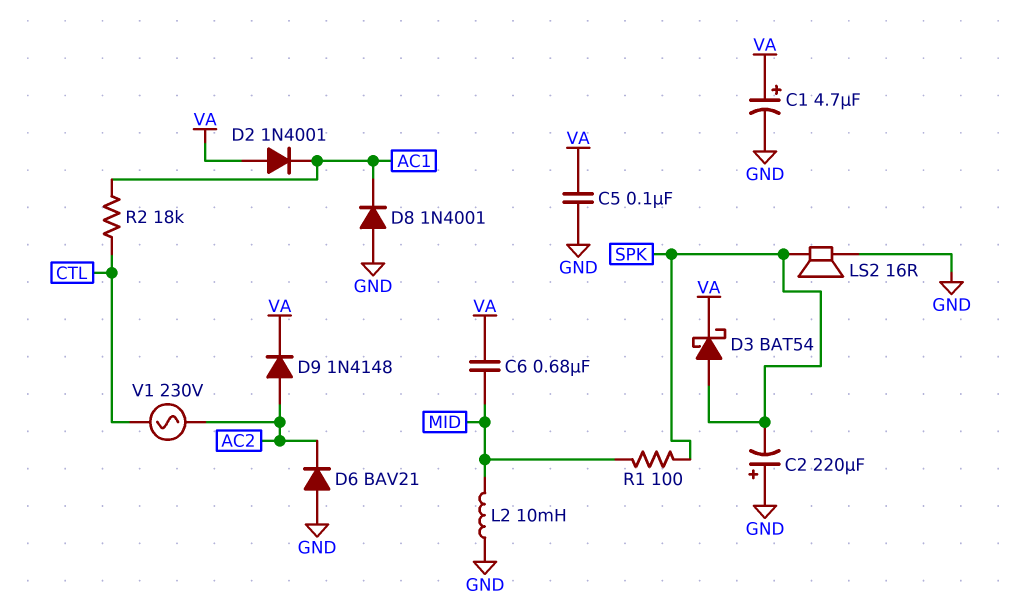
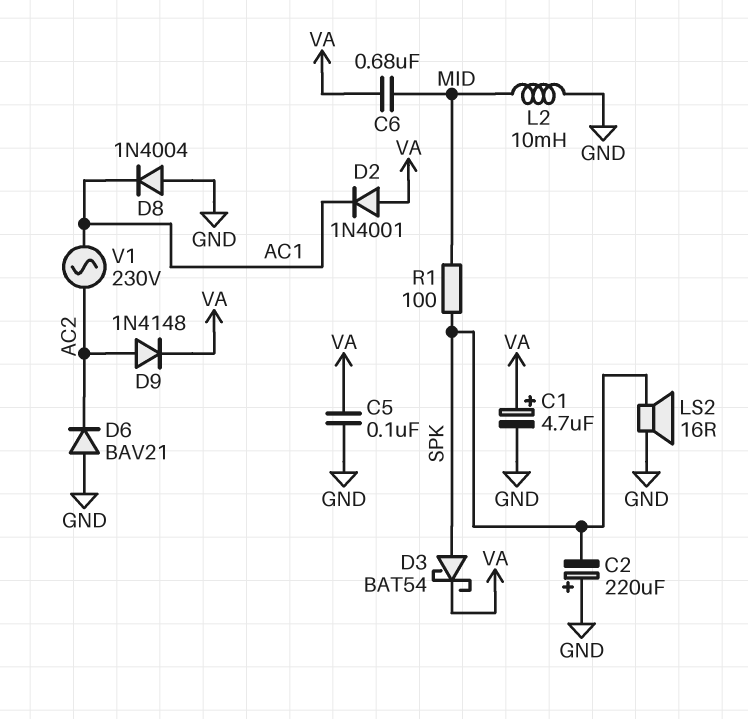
D8: diode 1N4001 (A GND, K AC1) -> diode 1N4004 (A GND, K AC1)
R2: 18k (AC1, CTL) -> none
V1: AC 230V (AC2, CTL) -> AC 230V (AC1, AC2)

